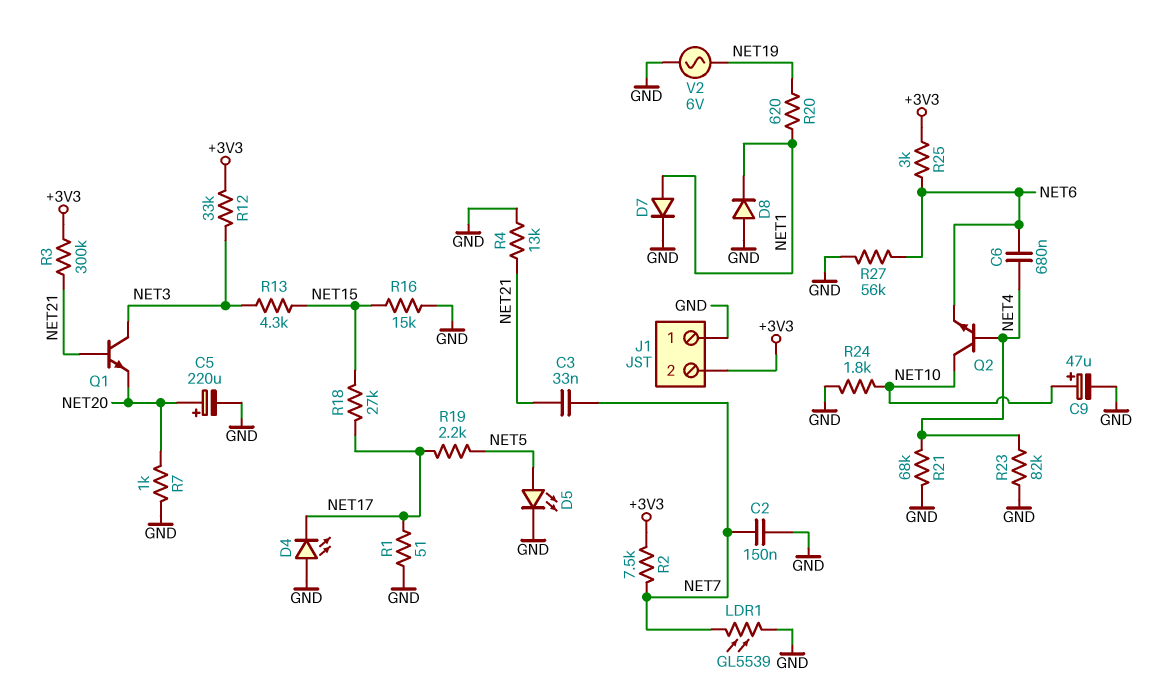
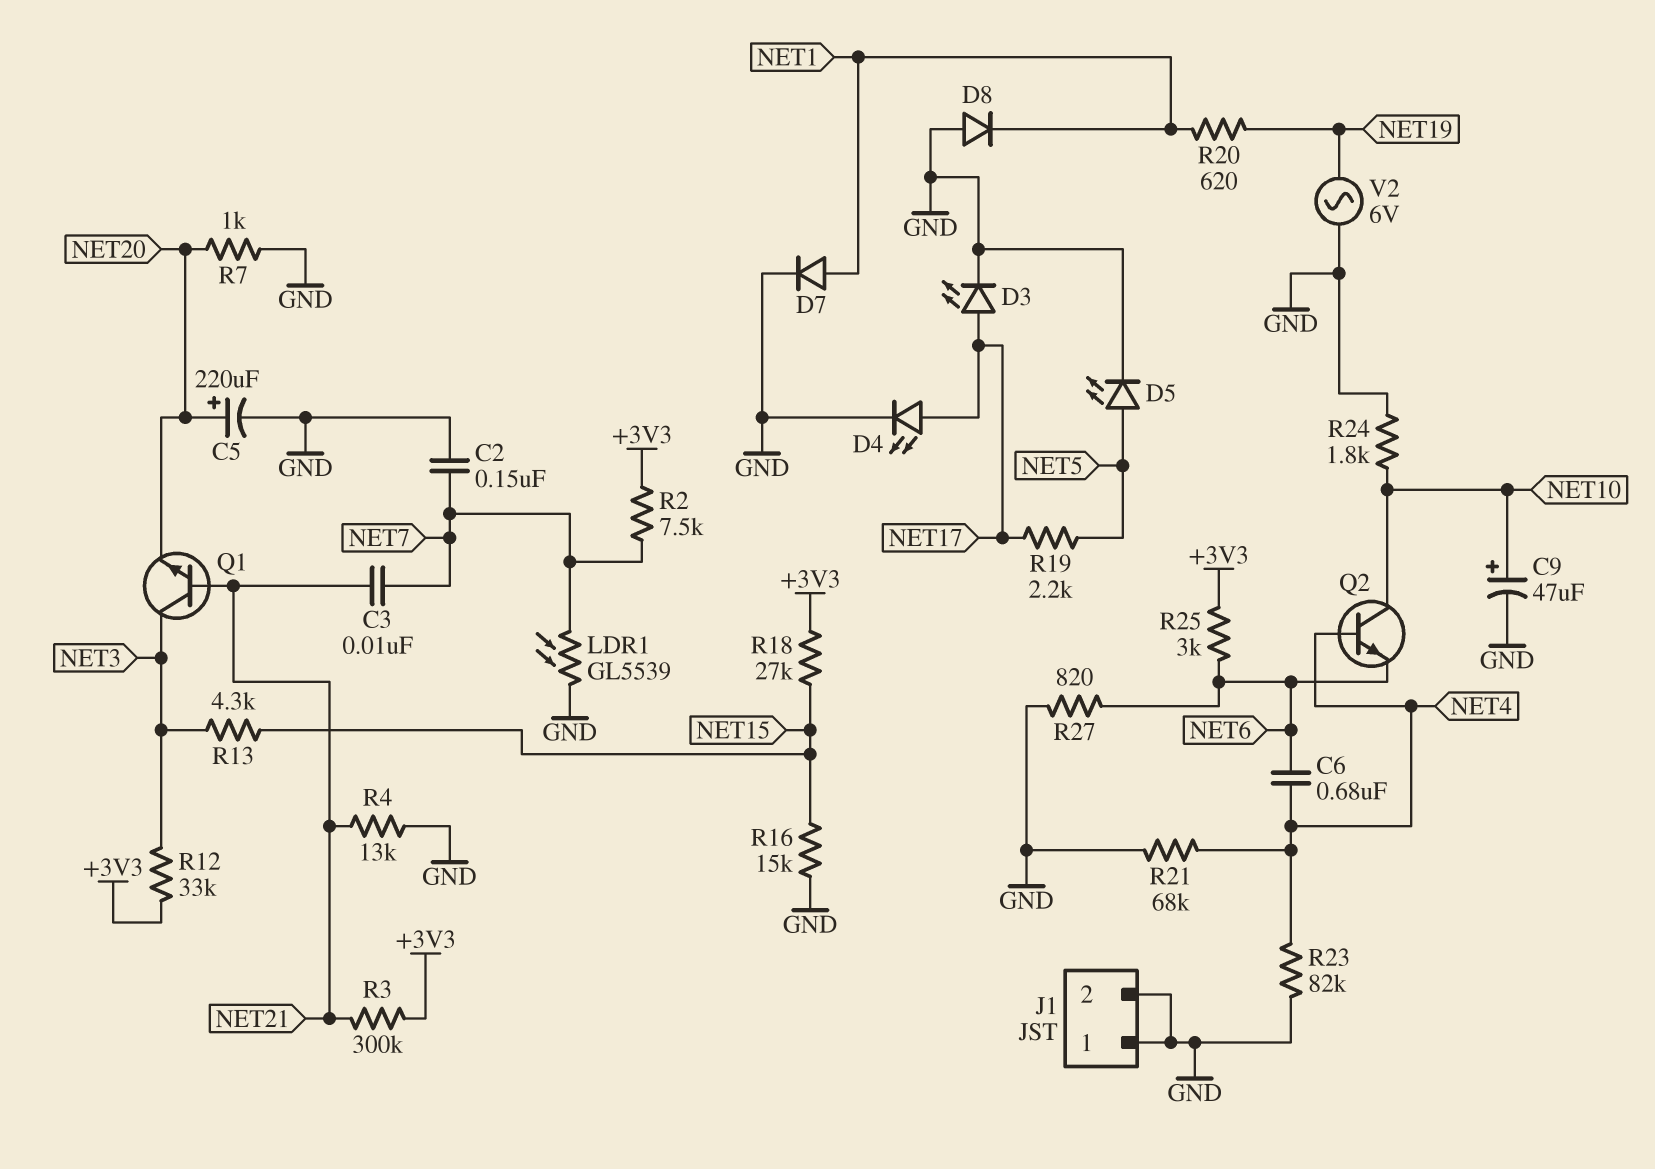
C3: 33nF (NET7, NET21) -> 10nF (NET7, NET21)
D3: none -> LED (A NET17, K GND)
D4: LED (A GND, K NET17) -> LED (A NET17, K GND)
J1 pin 2: +3V3 -> GND
R1: 51 (GND, NET17) -> none
R18: 27k (NET15, NET17) -> 27k (+3V3, NET15)
R27: 56k (GND, NET6) -> 820 (GND, NET6)

